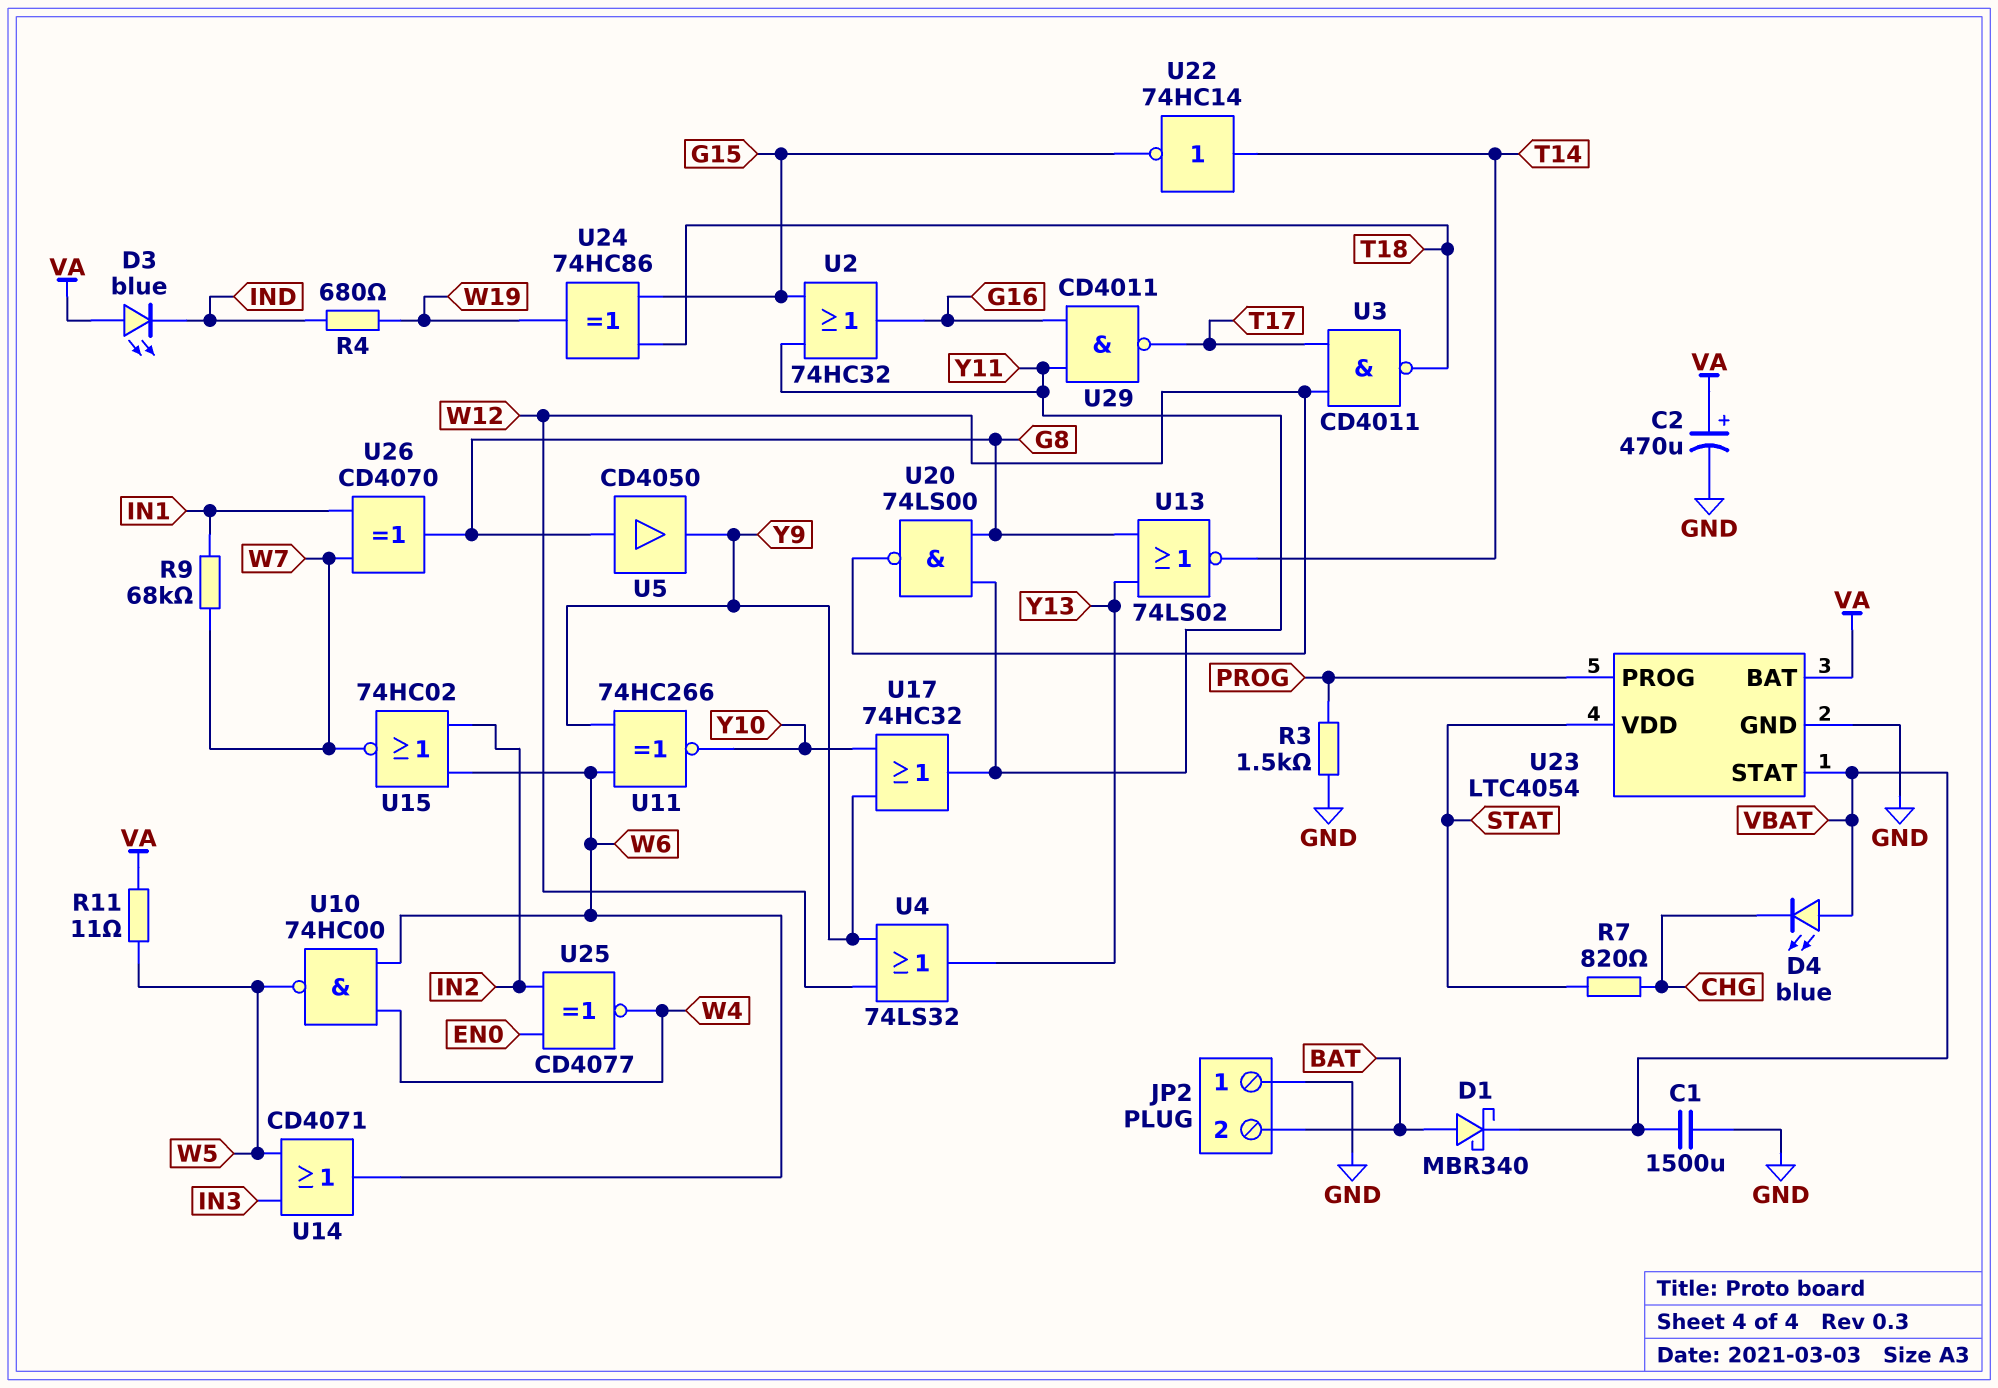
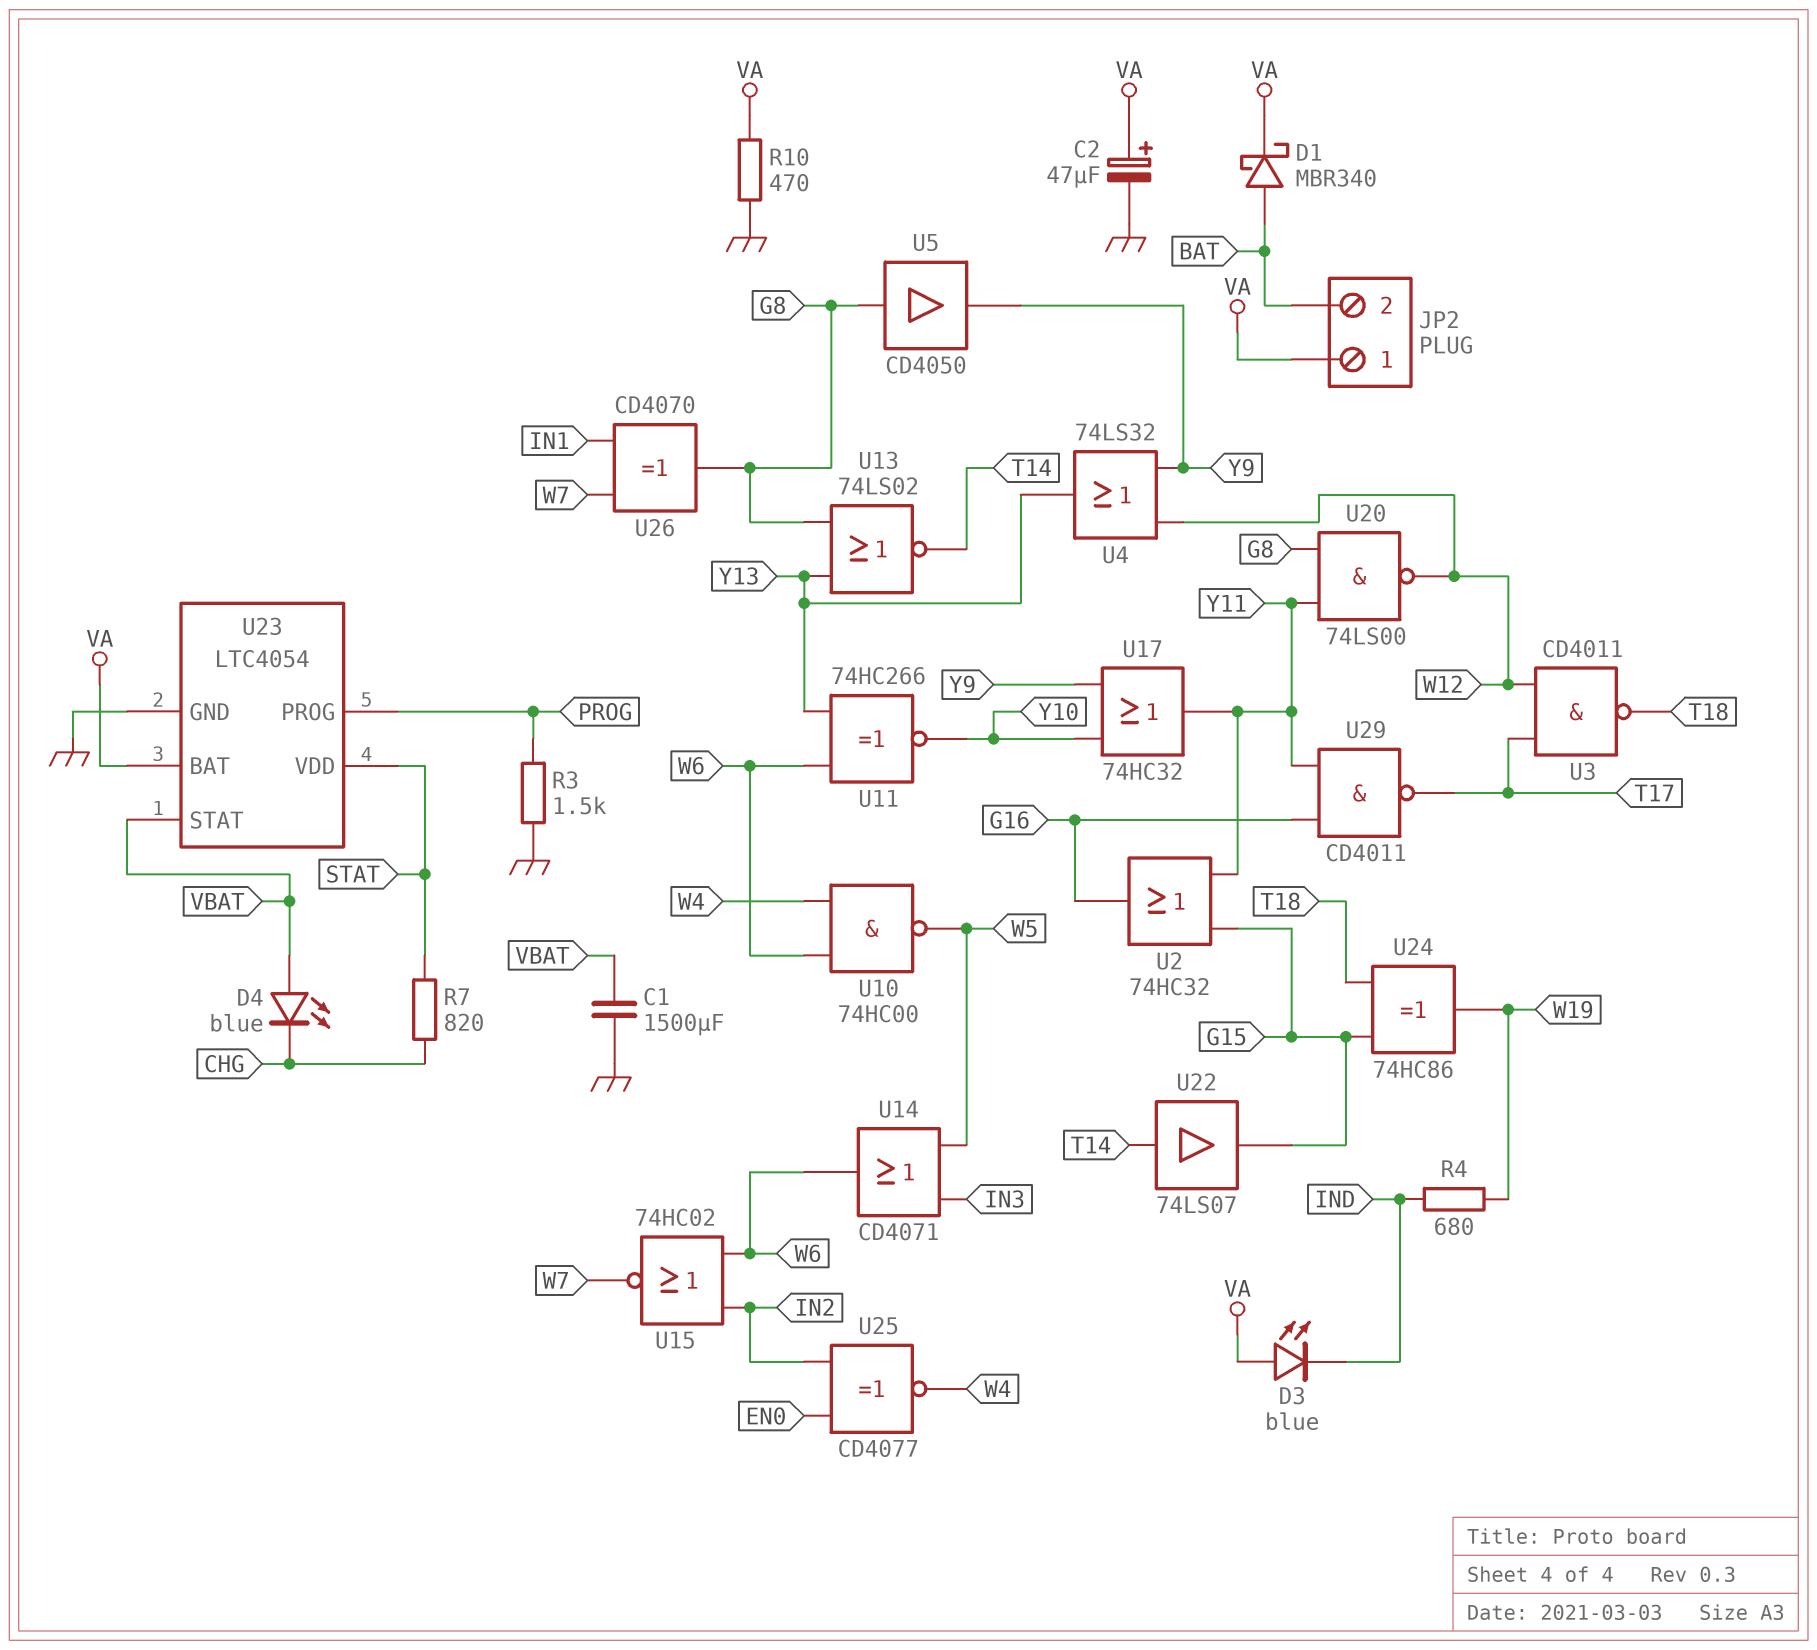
C2: 470uF (plus VA, minus GND) -> 47uF (plus VA, minus GND)
D1: schottky MBR340 (A BAT, K VBAT) -> schottky MBR340 (A BAT, K VA)
JP2 pin 1: GND -> VA
R9: 68k (IN1, W7) -> none
R10: none -> 470 (GND, VA)
R11: 11 (VA, W5) -> none
U11: XNOR 74HC266 (in W6, in Y9, out Y10) -> XNOR 74HC266 (in W6, in Y13, out Y10)
U22: NOT 74HC14 (in T14, out G15) -> buffer 74LS07 (in T14, out G15)

